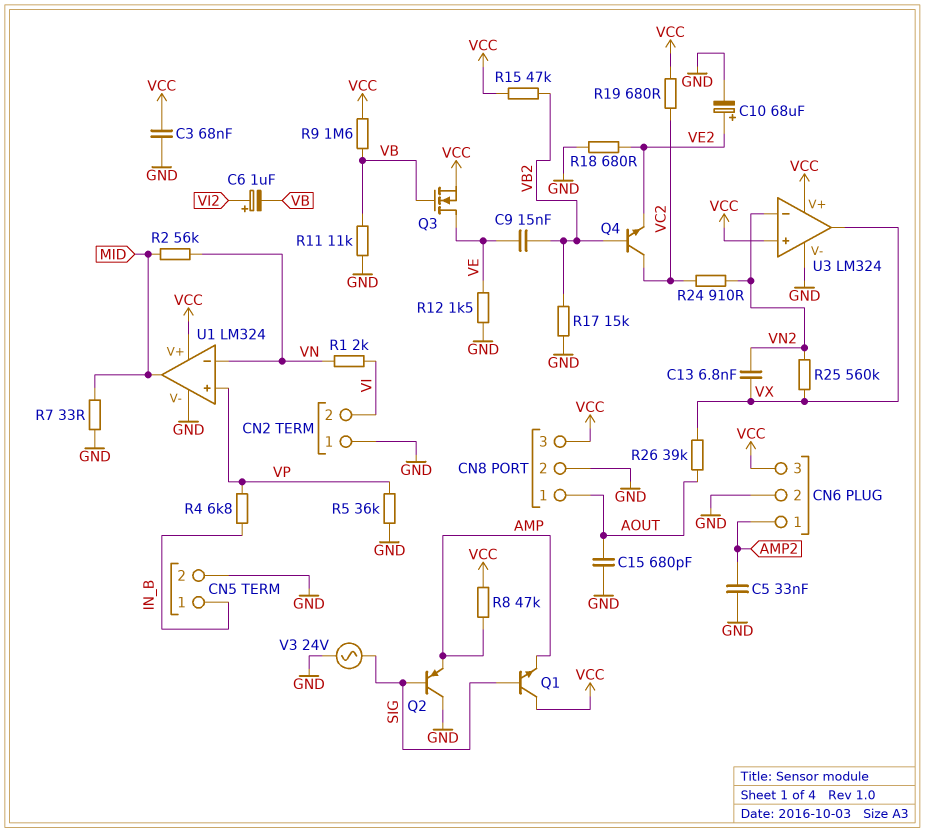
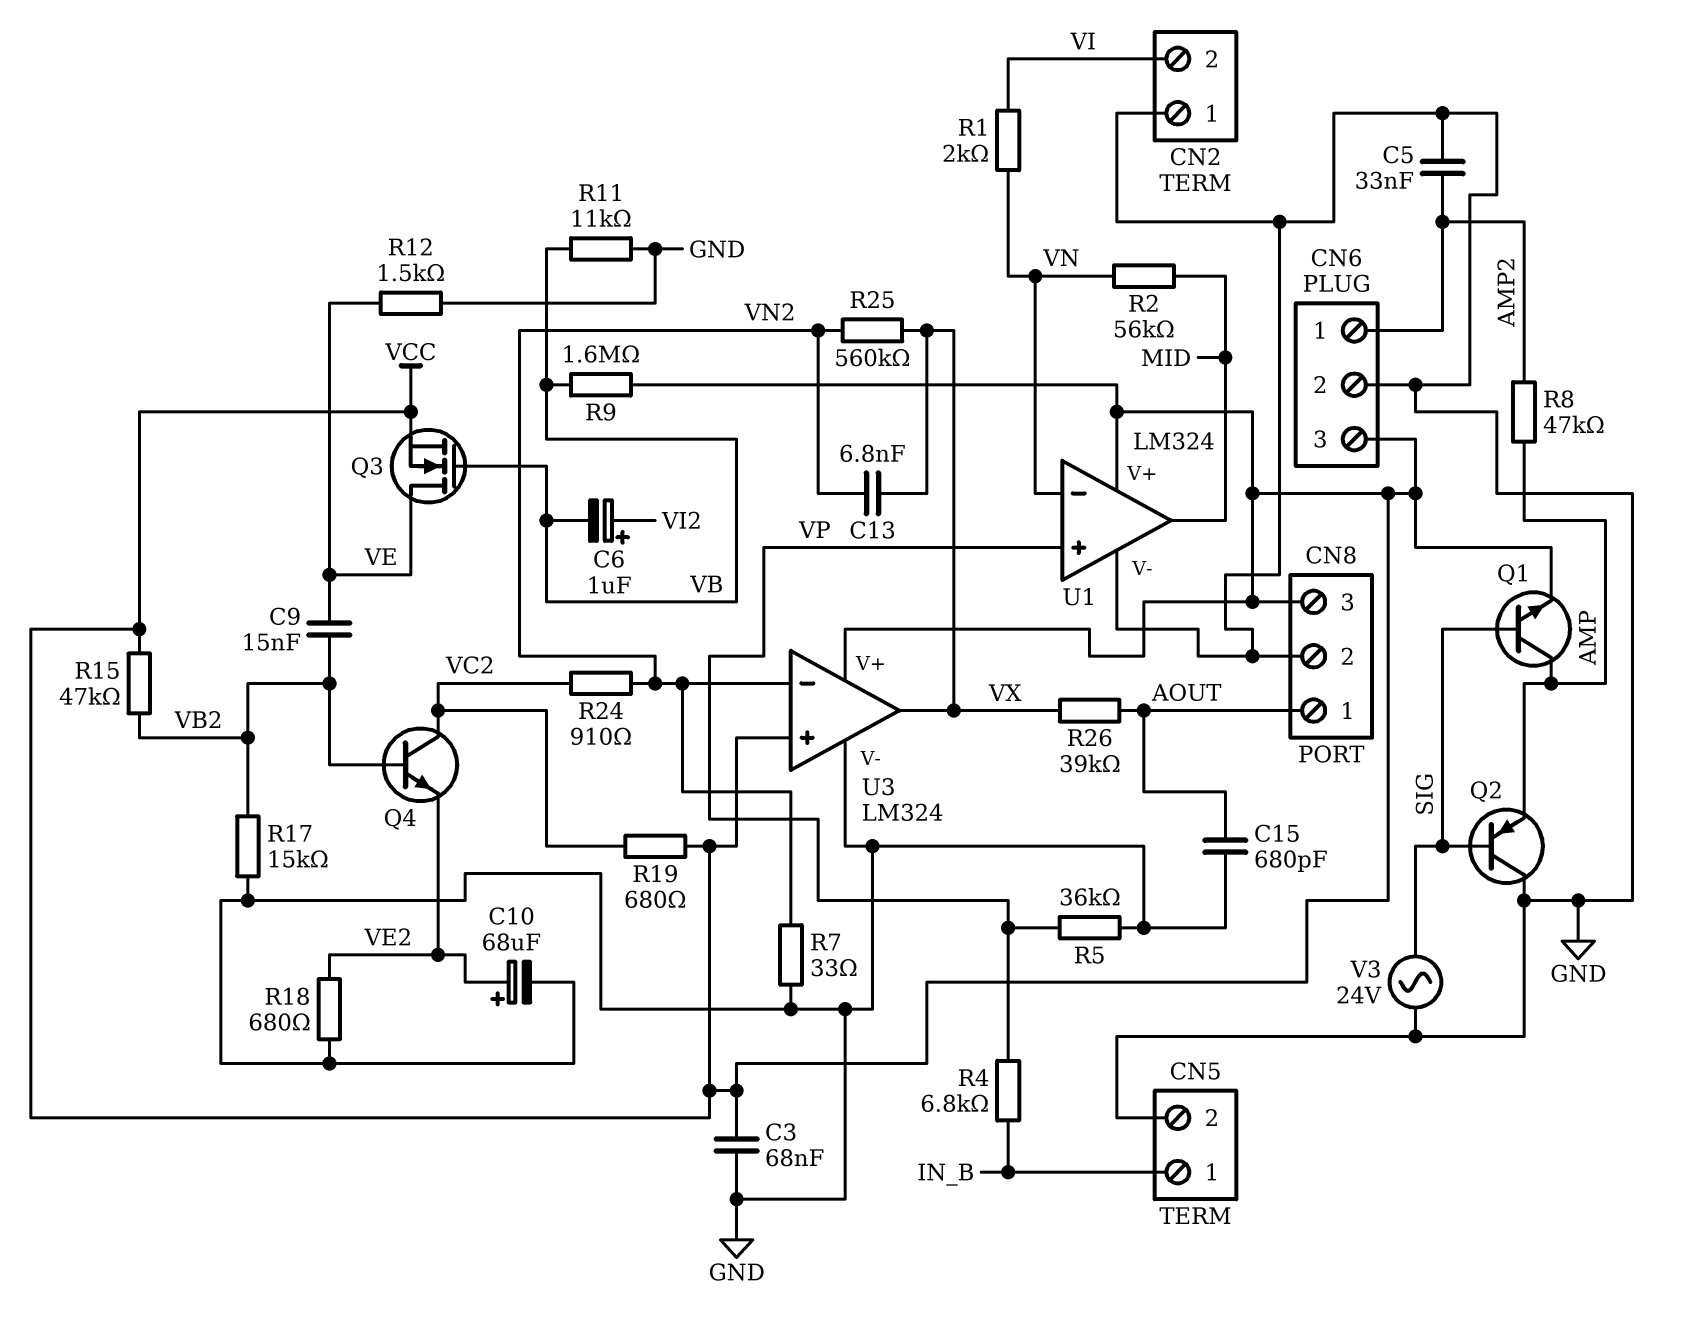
Q1: NPN (B SIG, C VCC, E AMP) -> NPN (B SIG, C AMP, E VCC)
R7: 33 (GND, MID) -> 33 (GND, VN2)
R8: 47k (AMP, VCC) -> 47k (AMP, AMP2)

